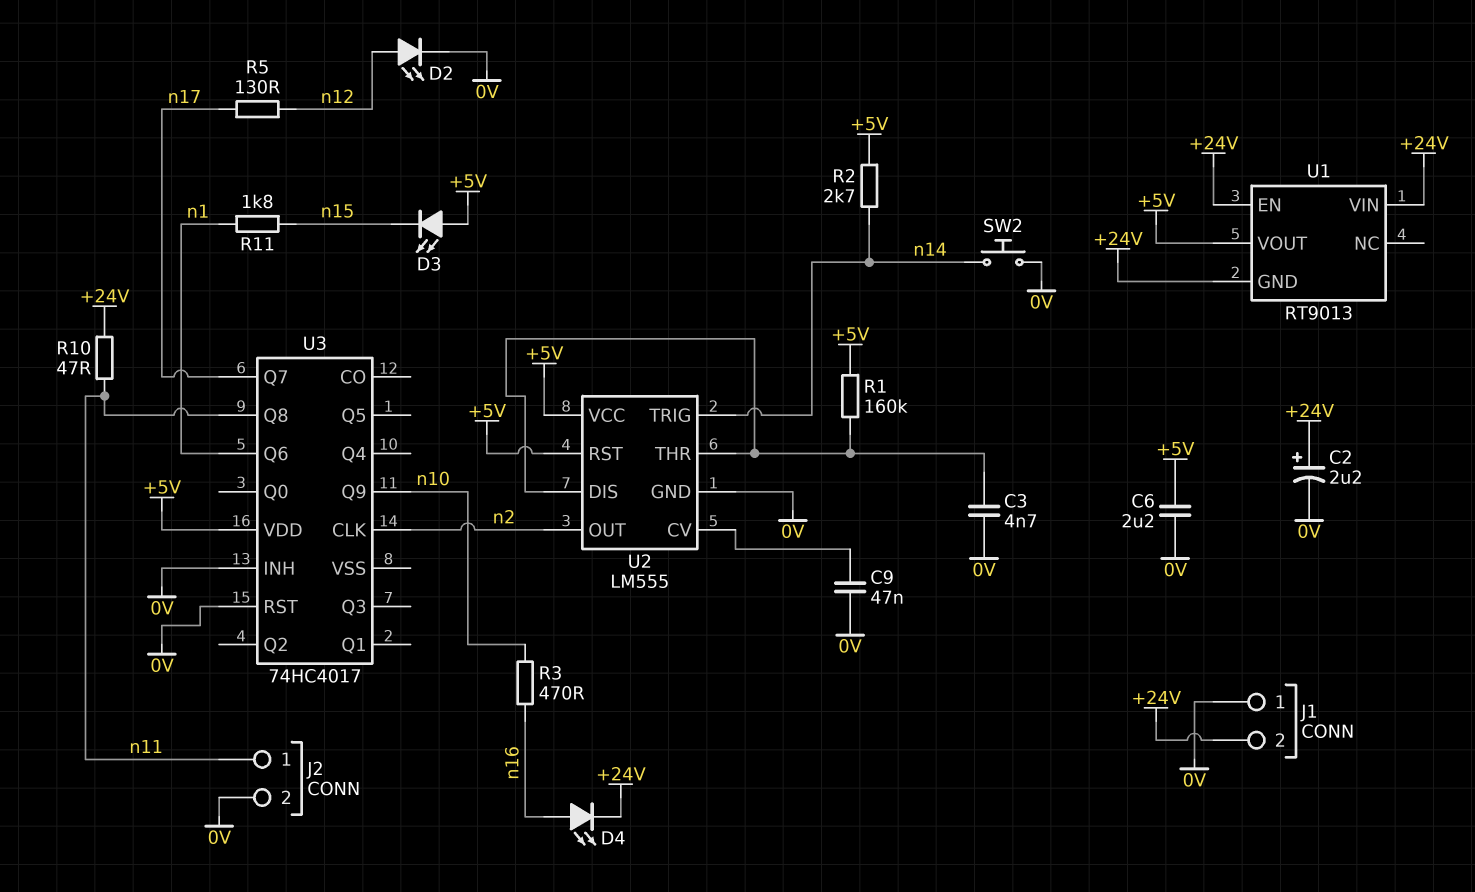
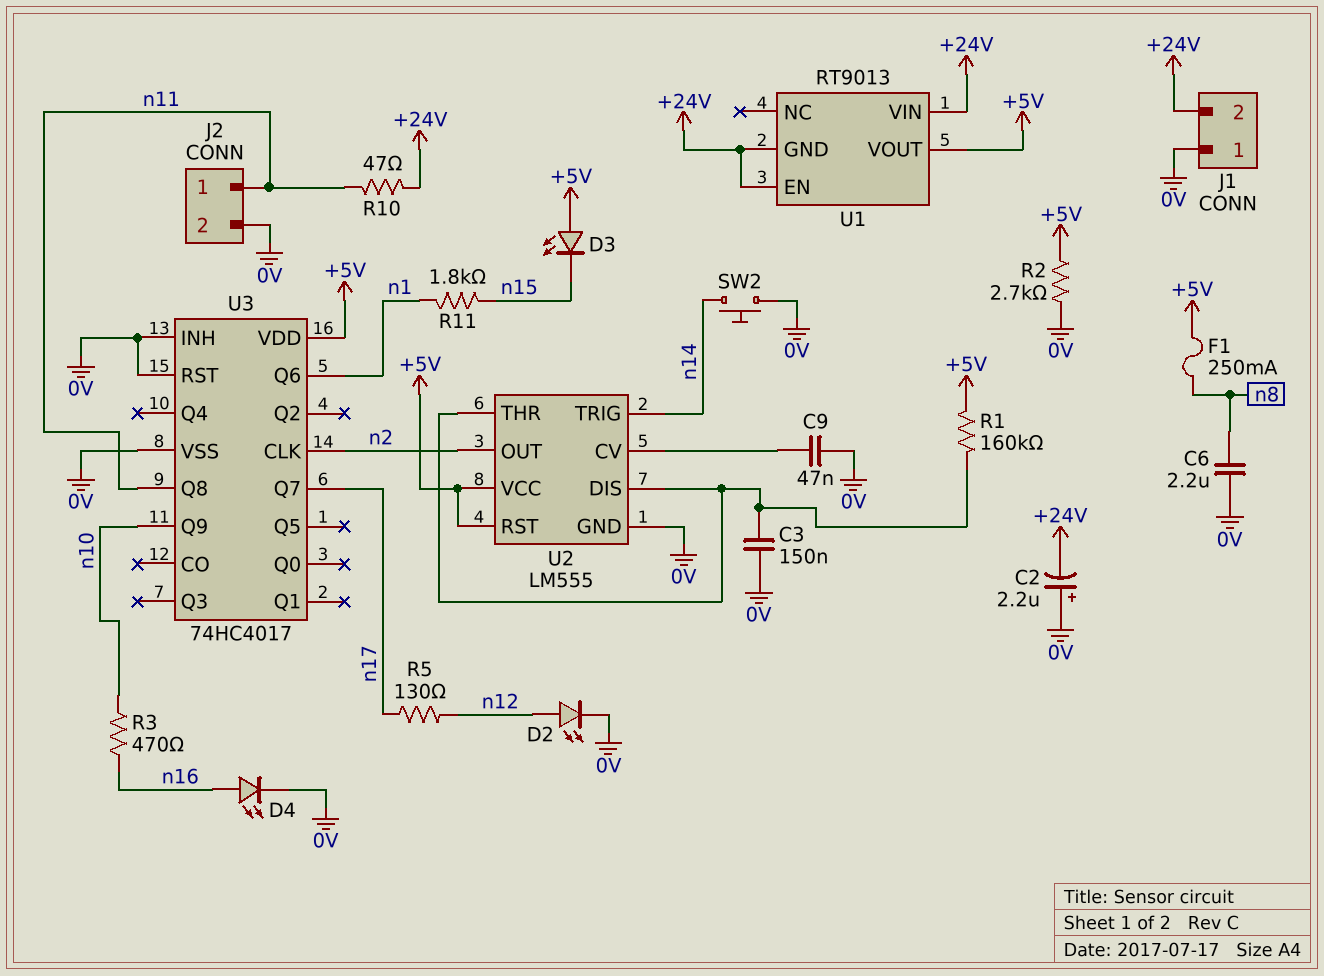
C2: 2.2uF (plus +24V, minus 0V) -> 2.2uF (plus 0V, minus +24V)
C3: 4.7nF (0V, U2/DIS) -> 150nF (0V, U2/DIS)
C6: 2.2uF (+5V, 0V) -> 2.2uF (0V, n8)
D4: LED (A n16, K +24V) -> LED (A n16, K 0V)
F1: none -> 250mA (+5V, n8)
R2: 2.7k (+5V, n14) -> 2.7k (+5V, 0V)
U3 pin VSS: none -> 0V

